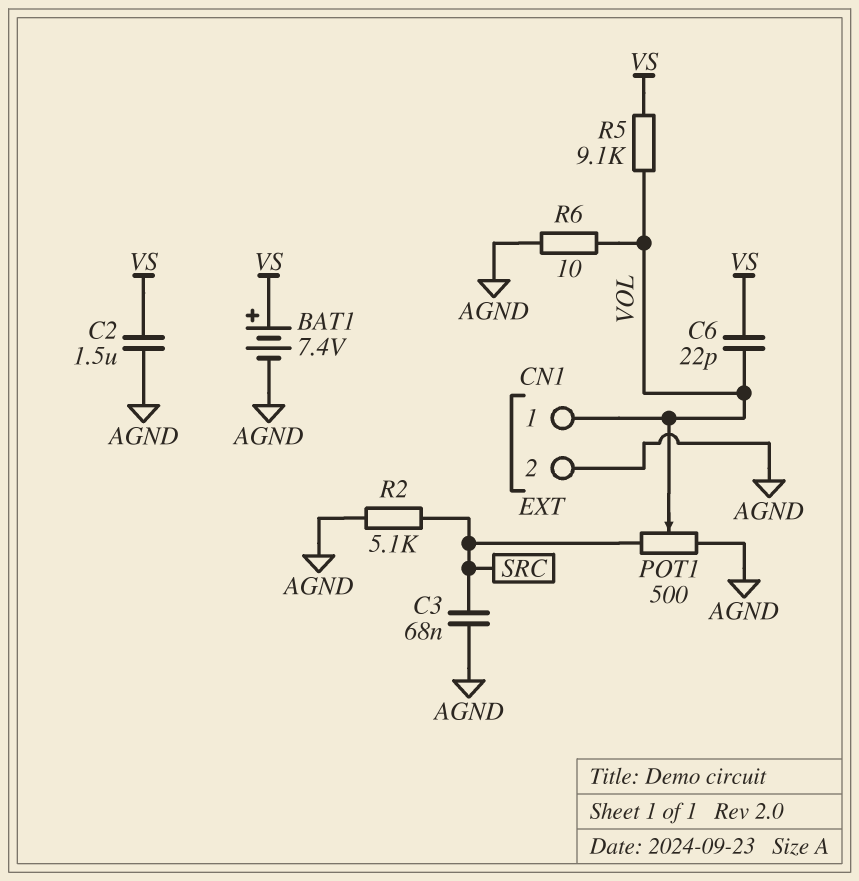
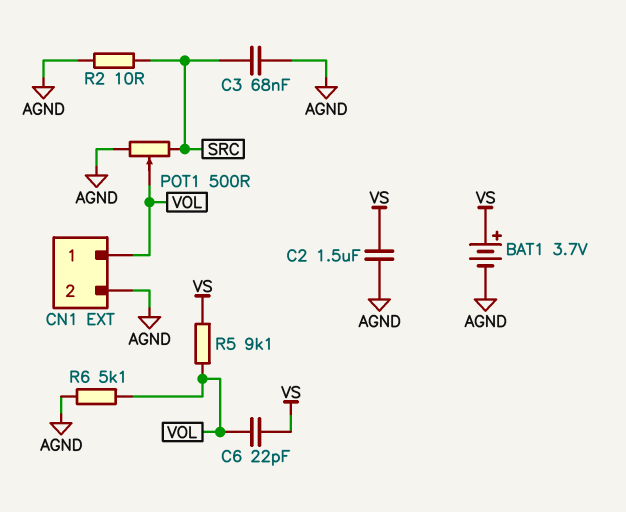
BAT1: 7.4V (plus VS, minus AGND) -> 3.7V (plus VS, minus AGND)
R2: 5.1k (AGND, SRC) -> 10 (AGND, SRC)
R6: 10 (AGND, VOL) -> 5.1k (AGND, VOL)

